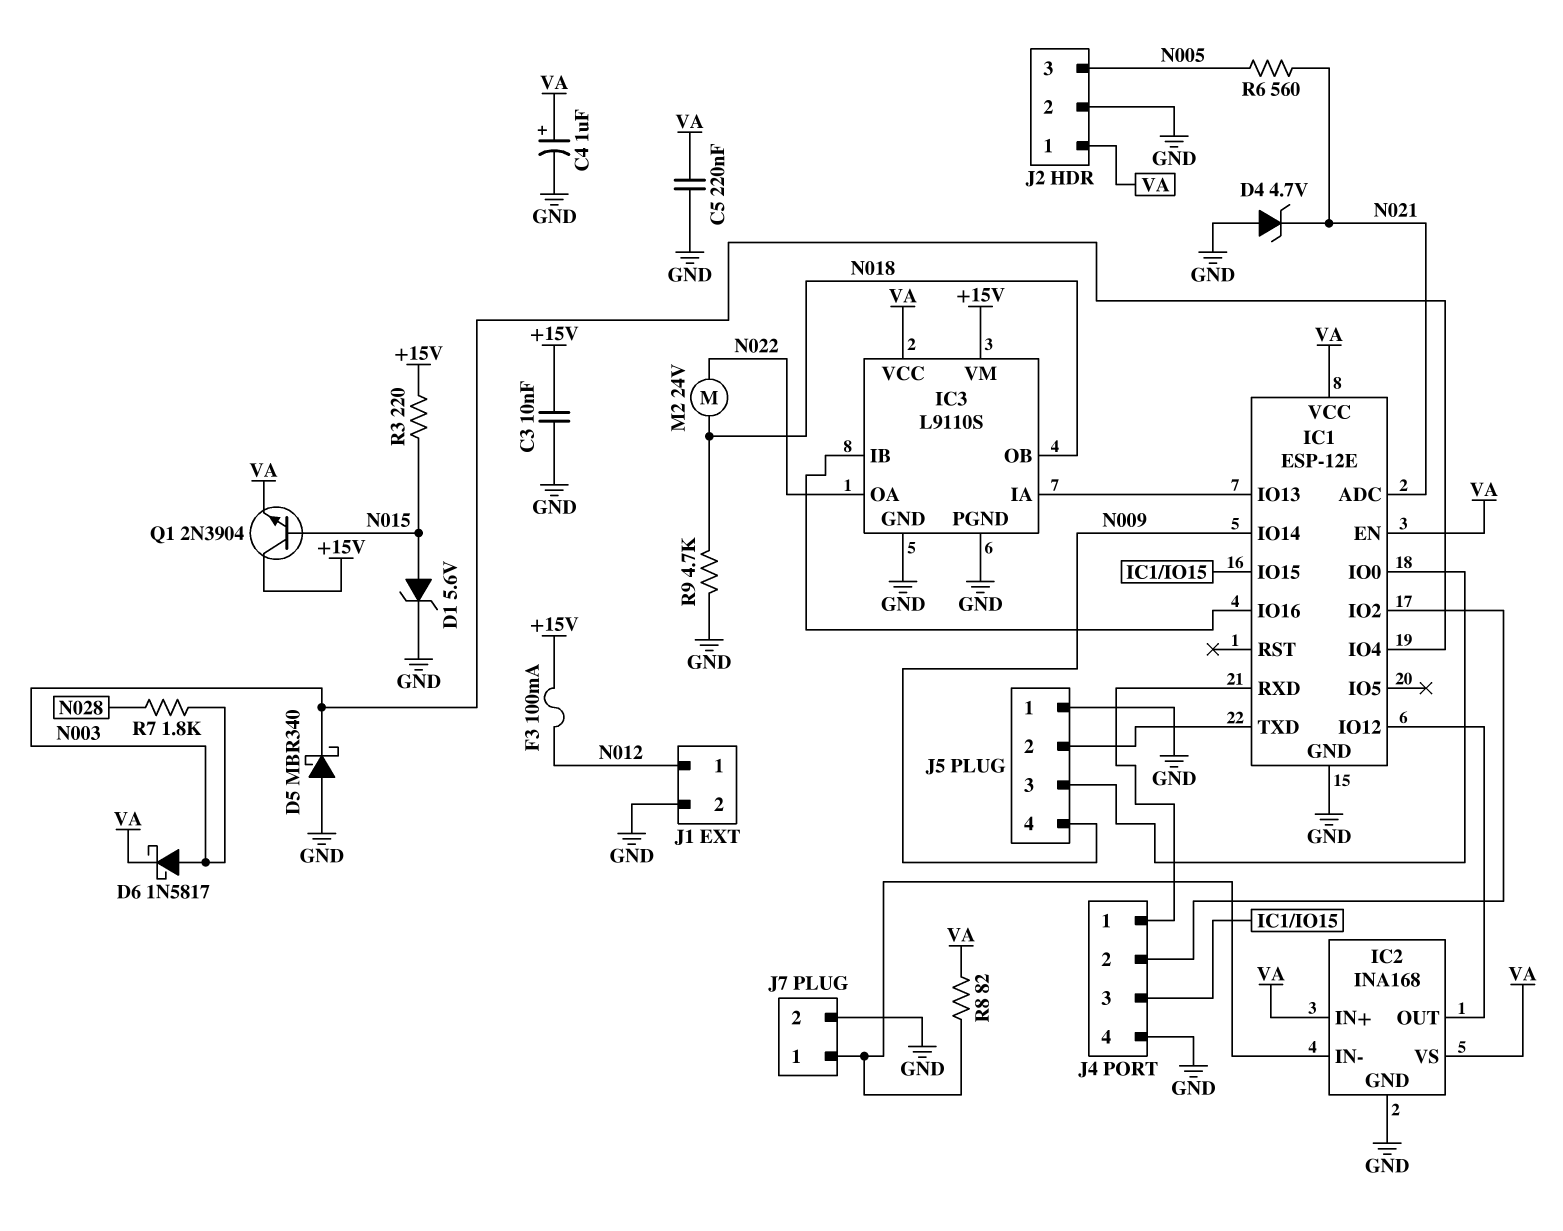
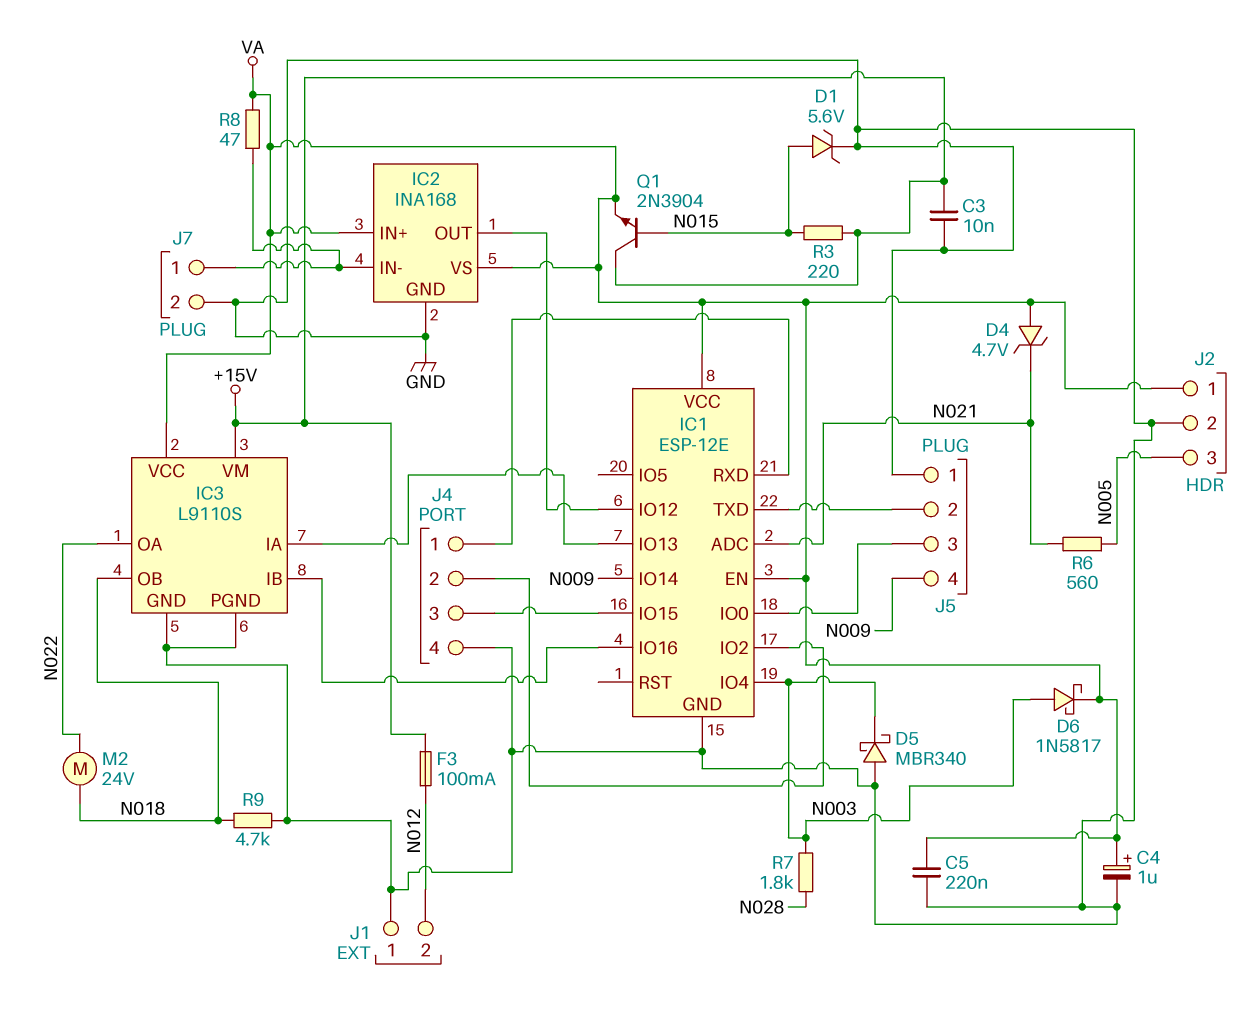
D4: zener 4.7V (A GND, K N021) -> zener 4.7V (A VA, K N021)
J1 pin 1: N012 -> GND
J1 pin 2: GND -> N012
R8: 82 (IC2/IN-, VA) -> 47 (IC2/IN-, VA)

